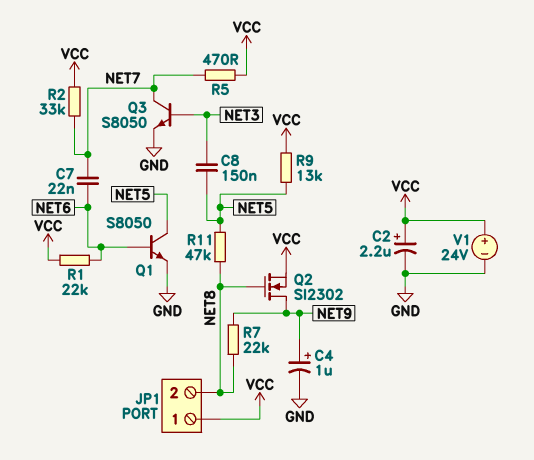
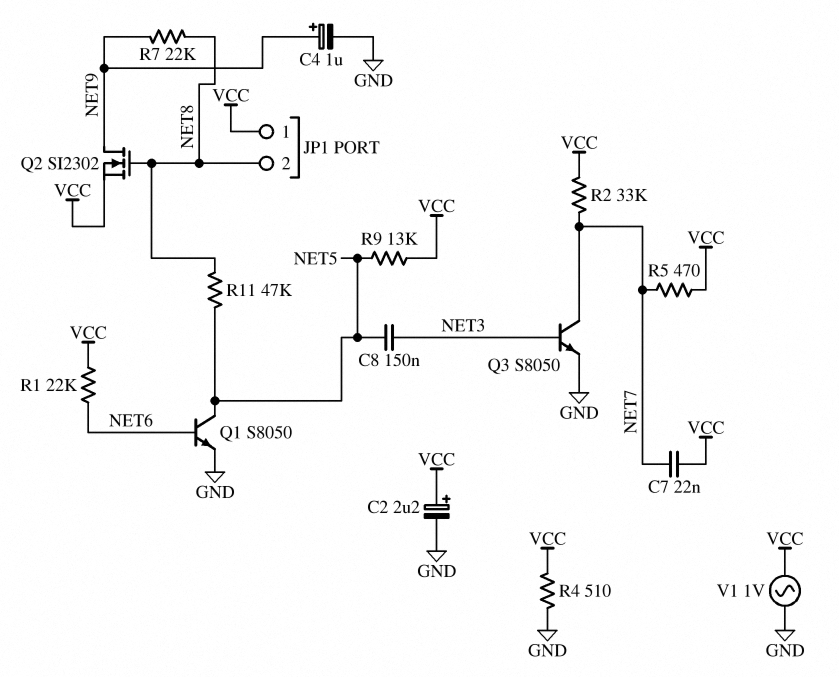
C7: 22nF (NET6, NET7) -> 22nF (NET7, VCC)
R4: none -> 510 (GND, VCC)
V1: 24V (plus VCC, minus GND) -> AC 1V (GND, VCC)

